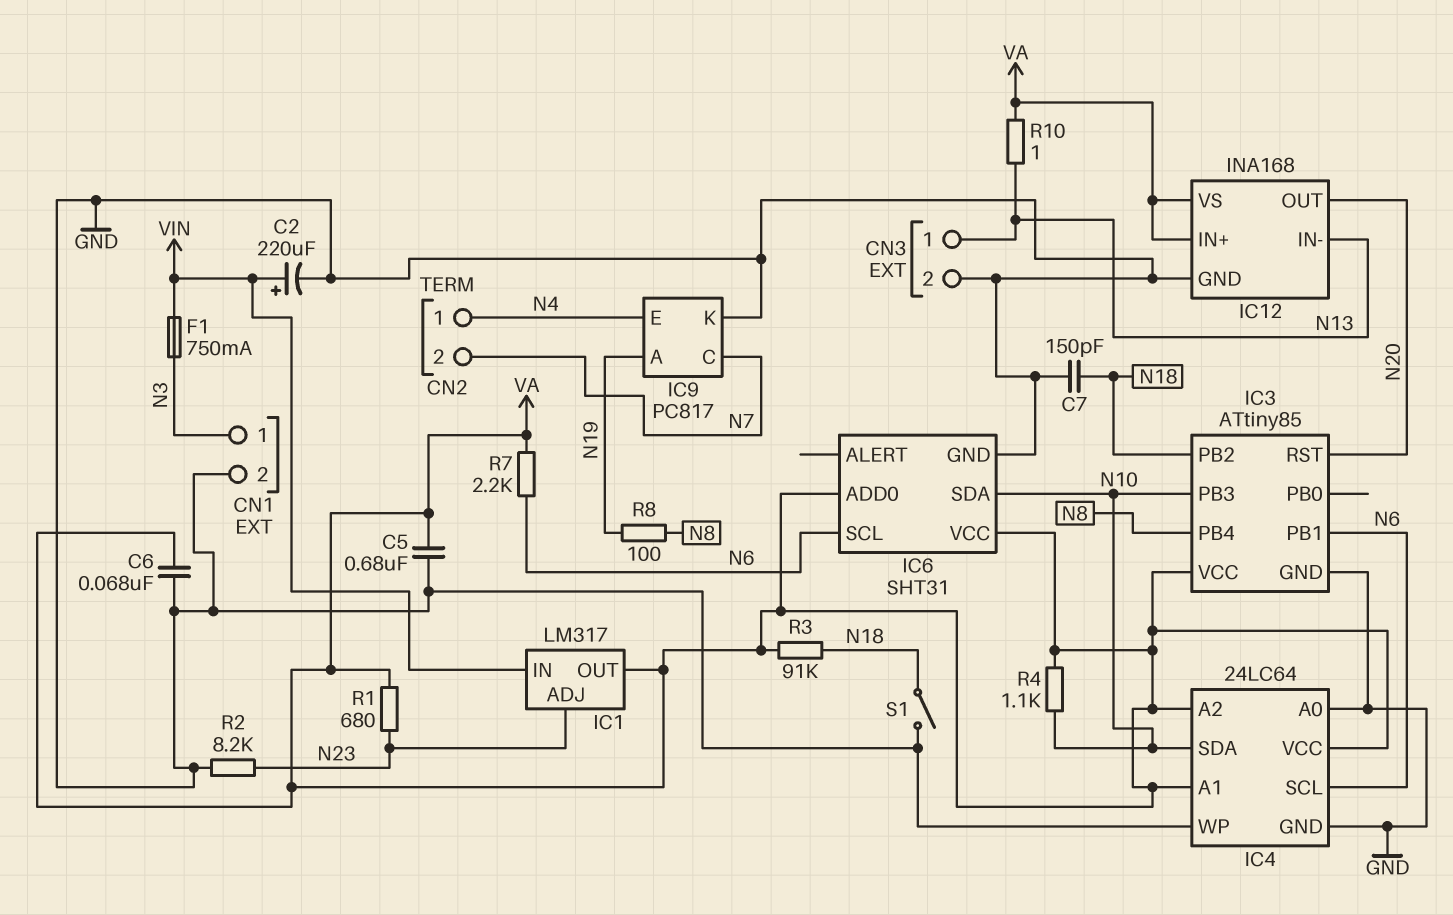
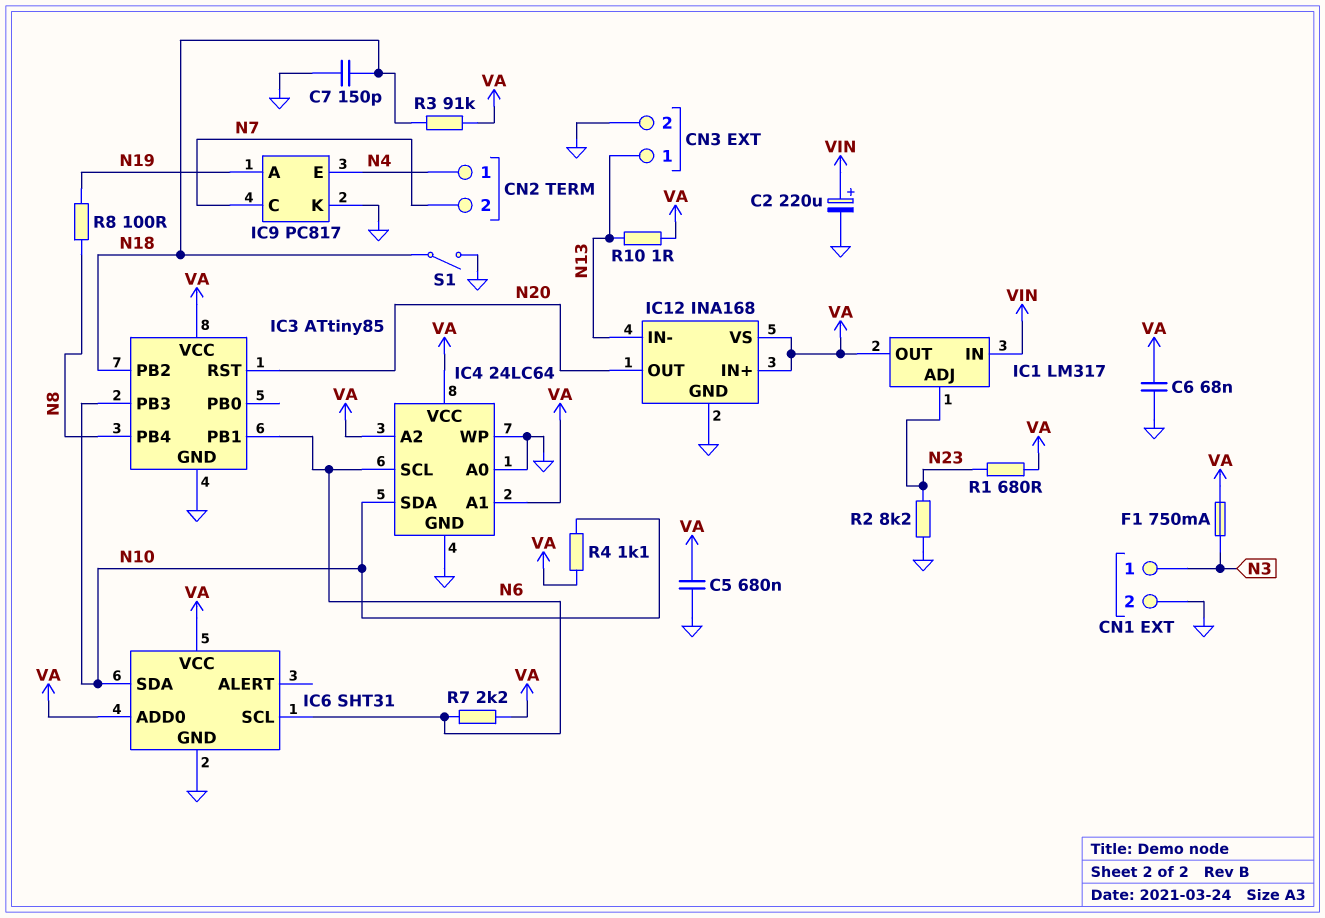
F1: 750mA (N3, VIN) -> 750mA (N3, VA)

